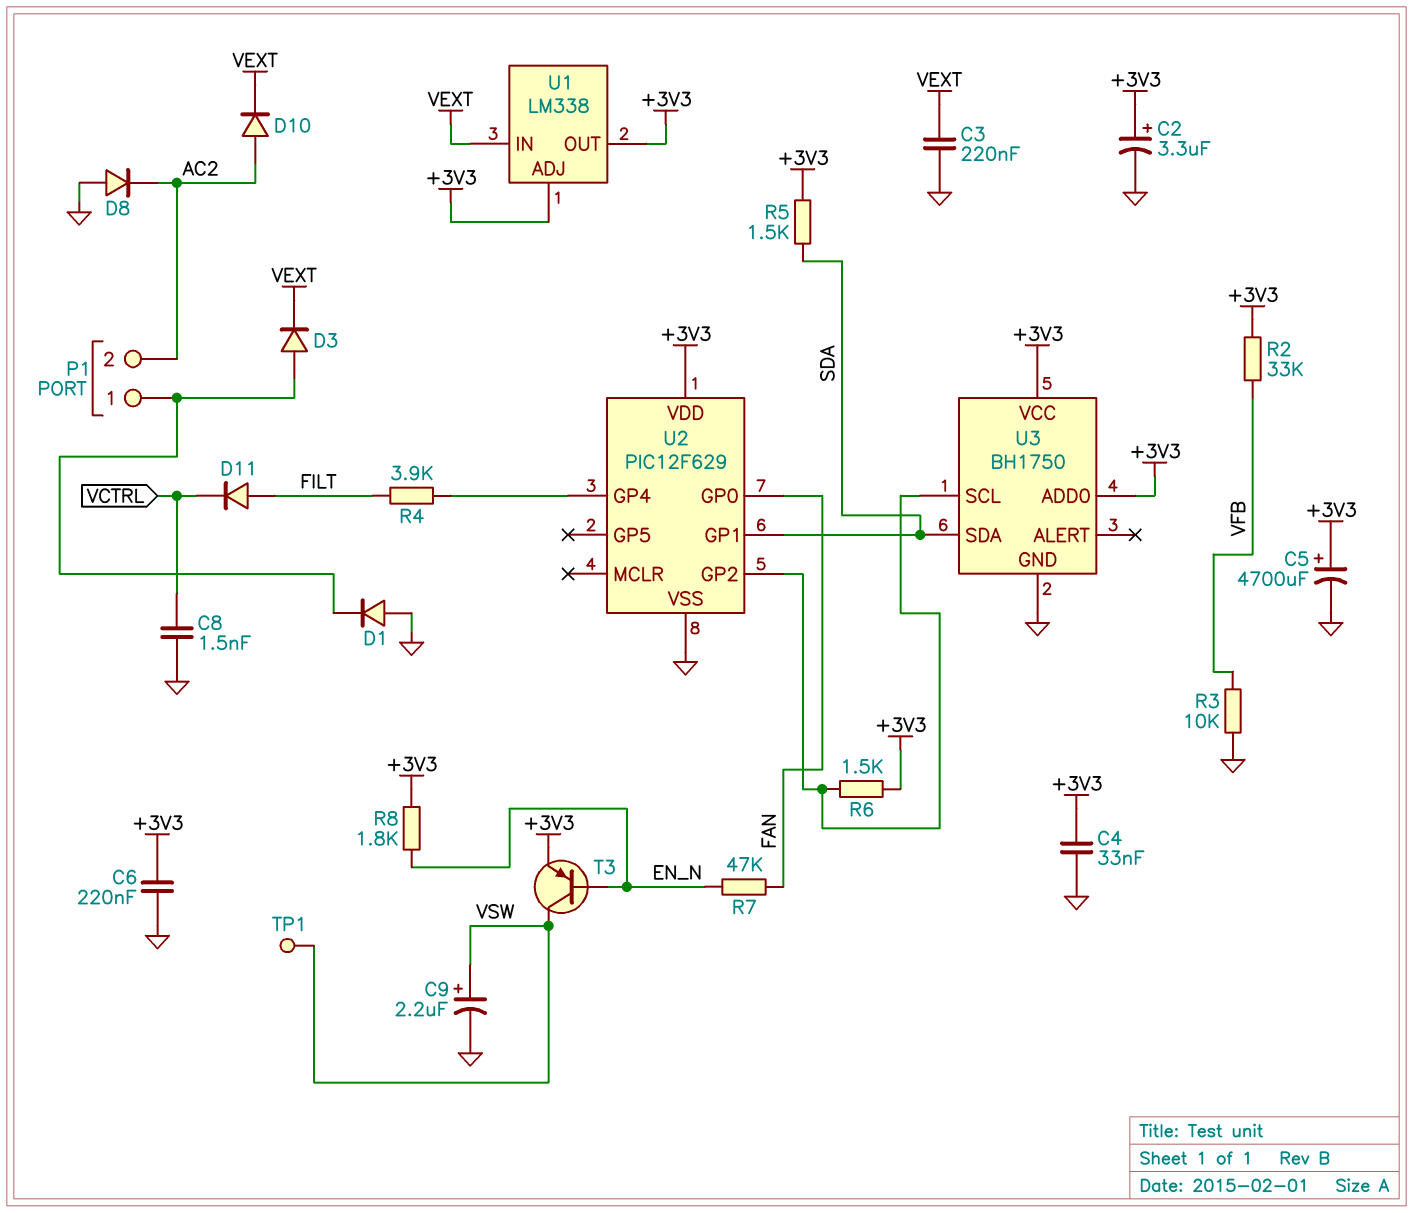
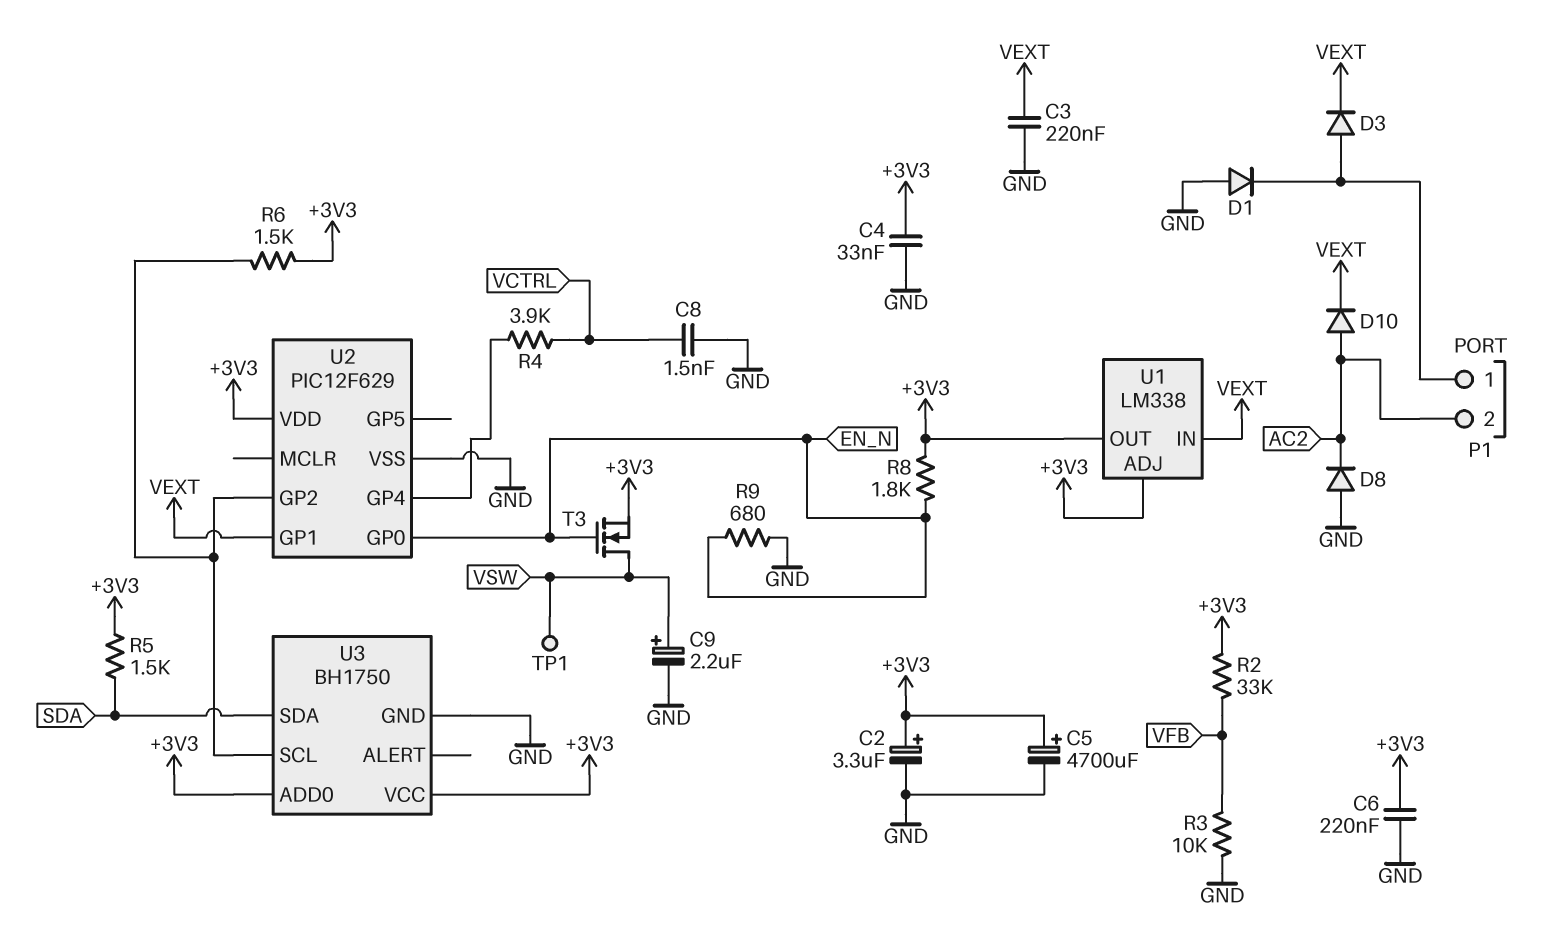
D11: diode (A FILT, K VCTRL) -> none
R4: 3.9k (FILT, U2/GP4) -> 3.9k (U2/GP4, VCTRL)
R7: 47k (EN_N, FAN) -> none
R9: none -> 680 (EN_N, GND)
T3: PNP (B EN_N, C VSW, E +3V3) -> NMOS (G EN_N, D VSW, S +3V3)
U2 pin GP0: FAN -> EN_N
U2 pin GP1: SDA -> VEXT

